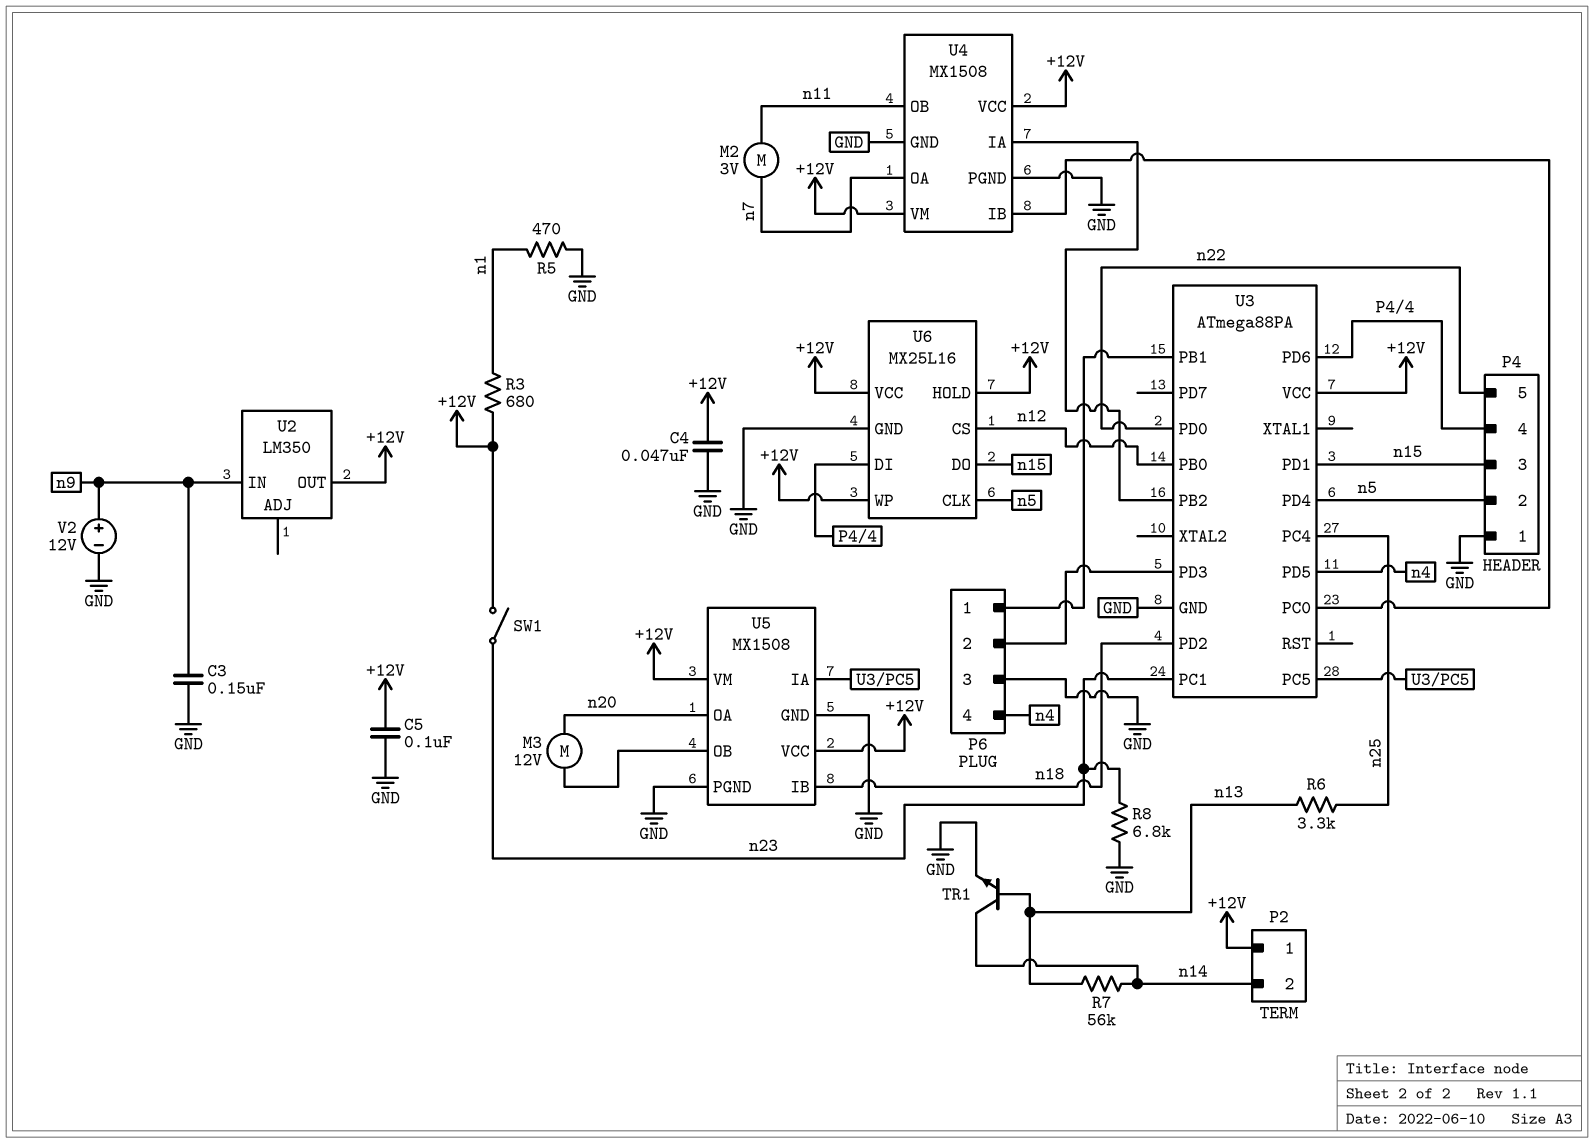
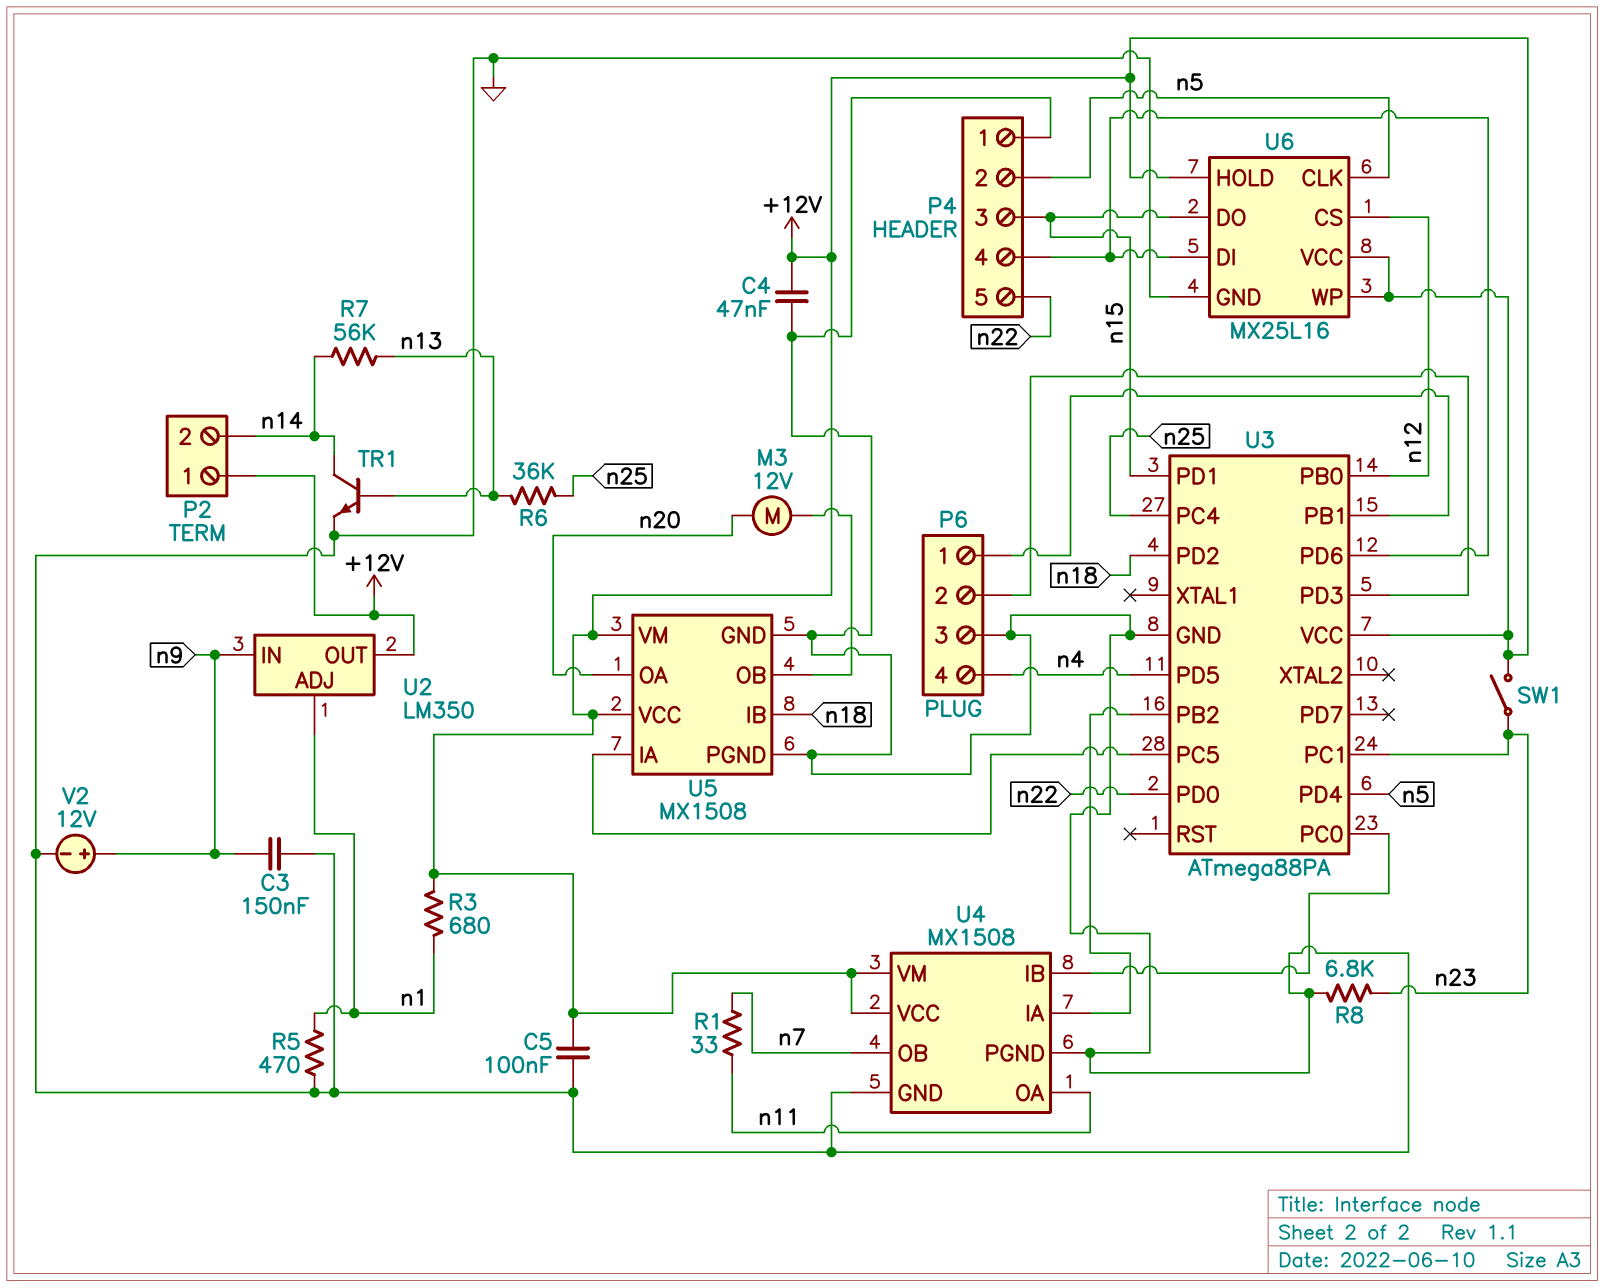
M2: motor 3V (n7, n11) -> none
R1: none -> 33 (n7, n11)
R6: 3.3k (n13, n25) -> 36k (n13, n25)
U2 pin ADJ: none -> n1
U4 pin OA: n7 -> n11
U4 pin OB: n11 -> n7

